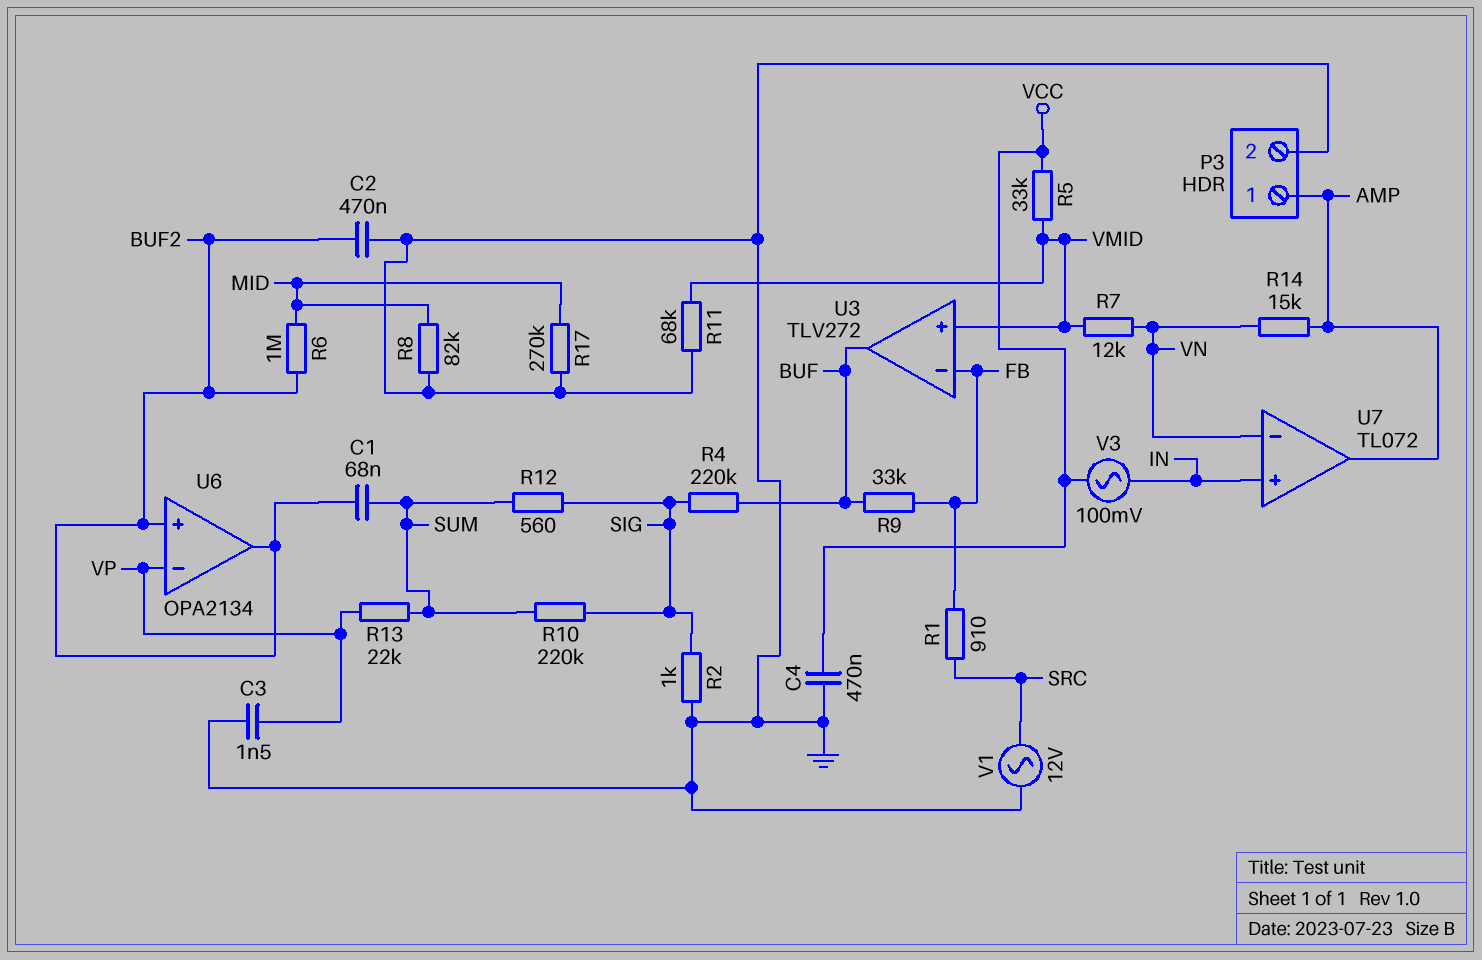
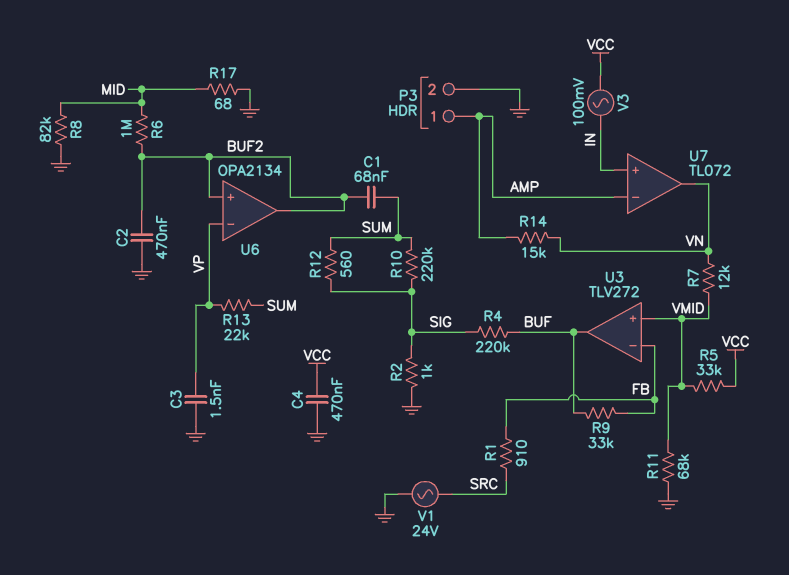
R17: 270k (GND, MID) -> 68 (GND, MID)
U7 pin in-: VN -> AMP
U7 pin out: AMP -> VN
V1: AC 12V (GND, SRC) -> AC 24V (GND, SRC)

